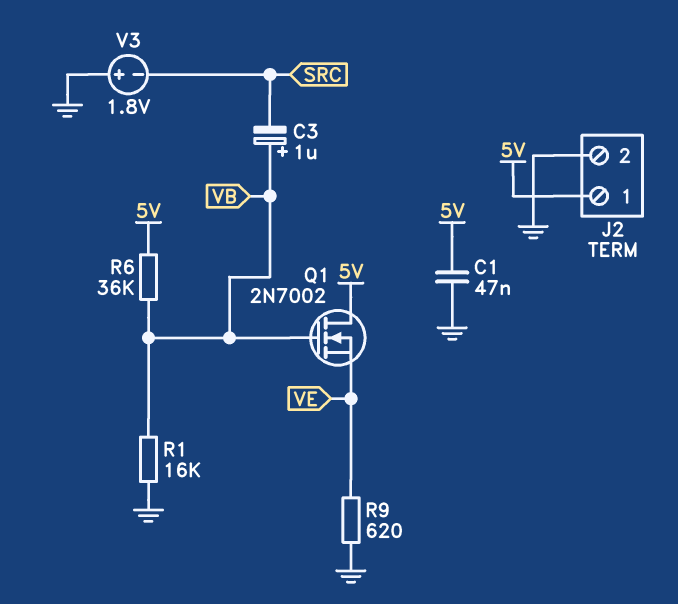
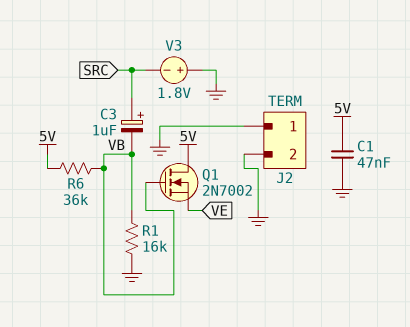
C3: 1uF (plus VB, minus SRC) -> 1uF (plus SRC, minus VB)
J2 pin 1: 5V -> GND
R9: 620 (GND, VE) -> none

